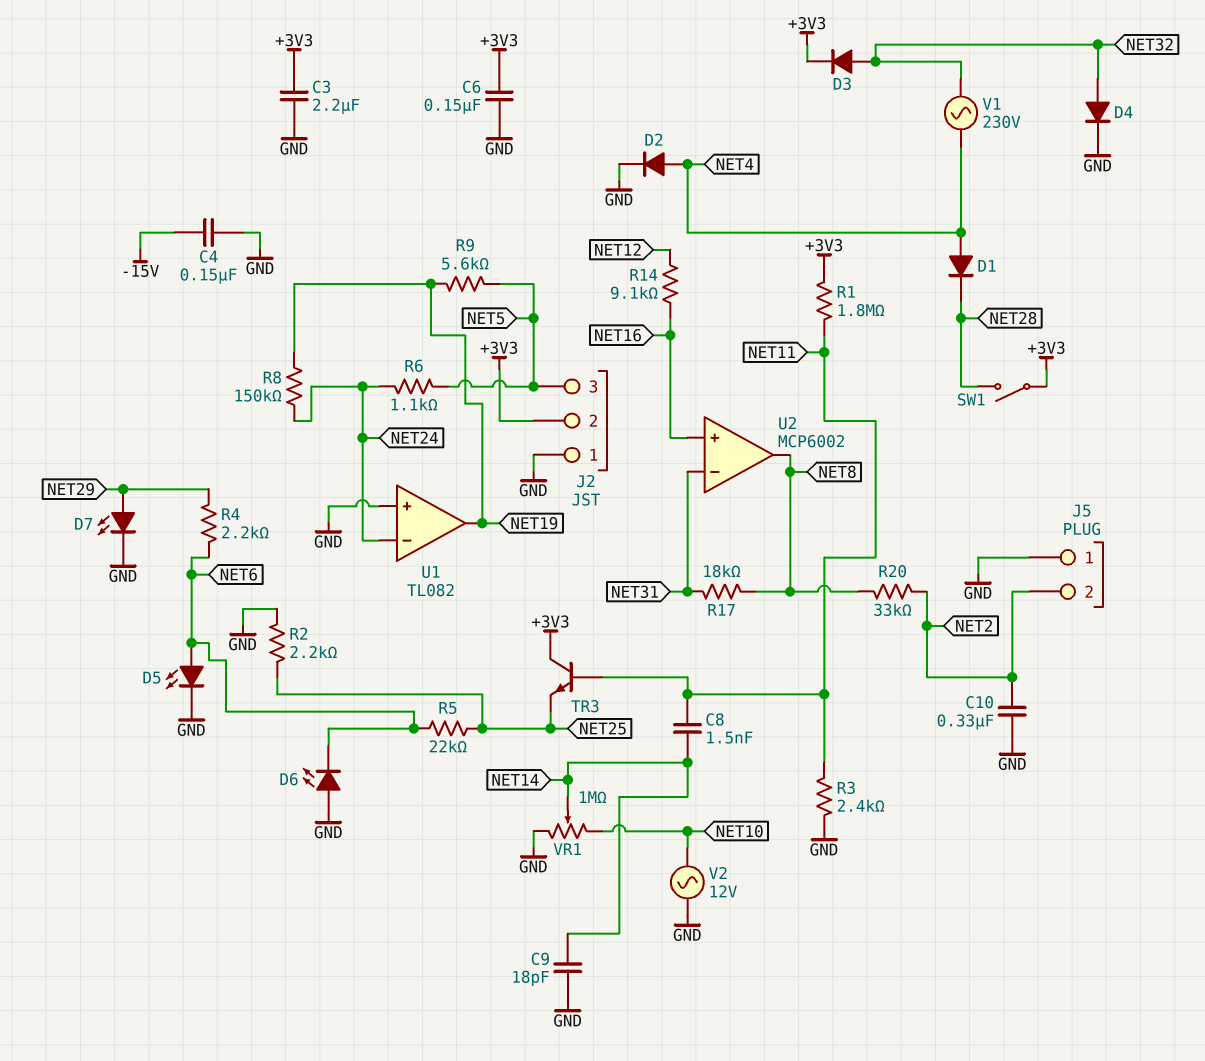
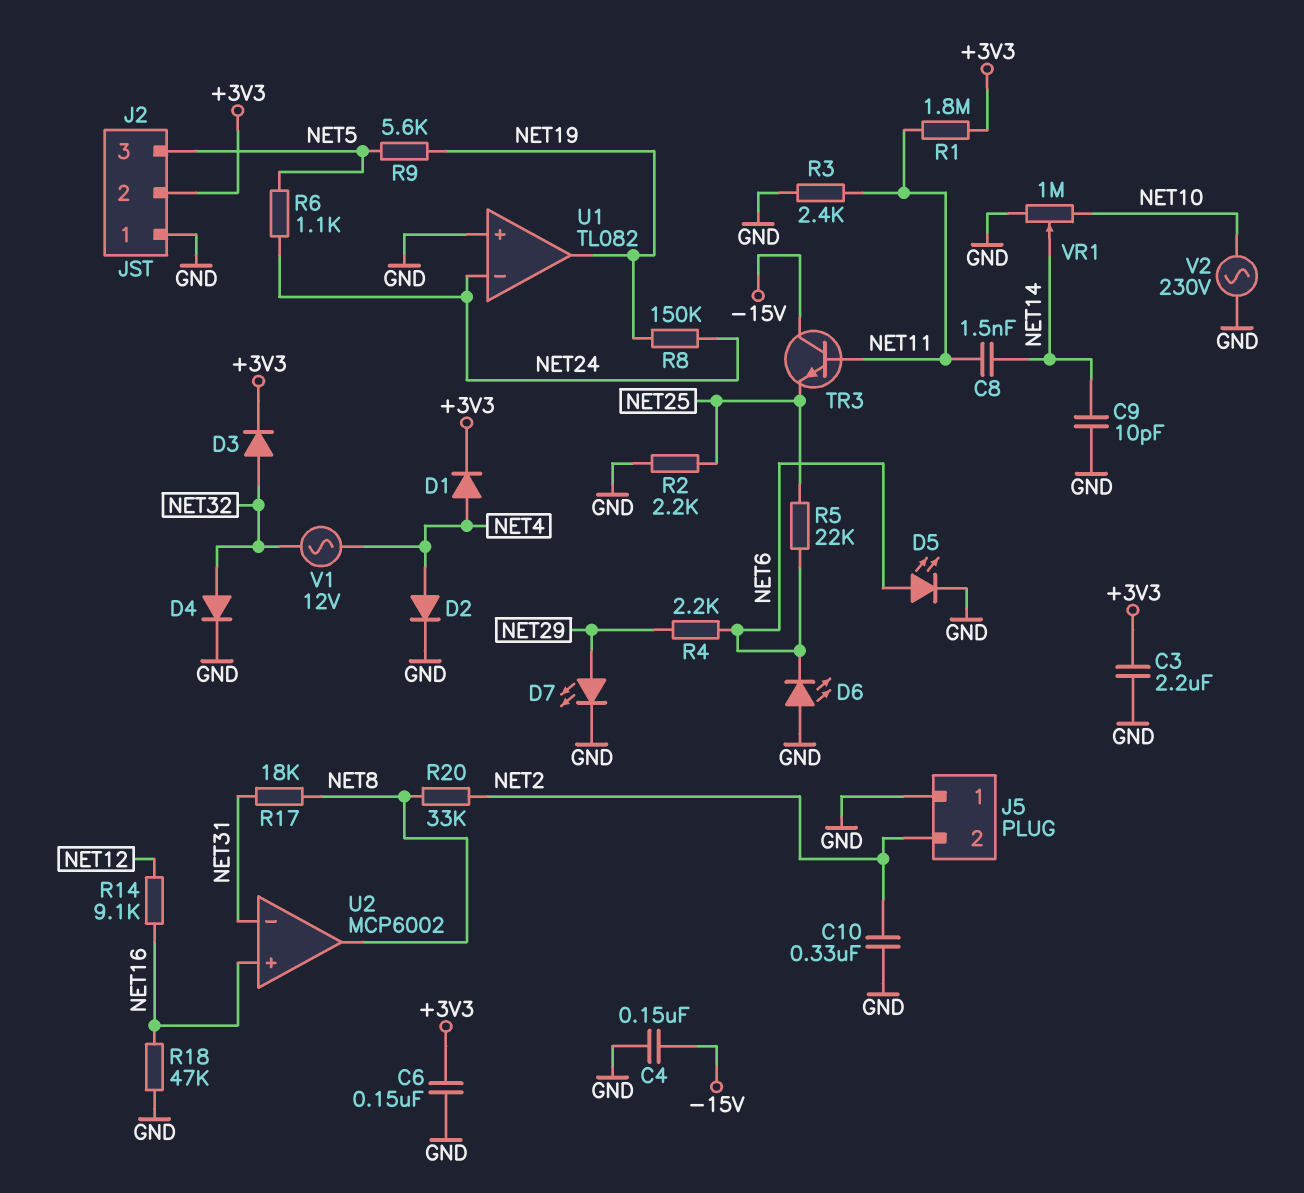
C9: 18pF (GND, NET14) -> 10pF (GND, NET14)
D1: diode (A NET4, K NET28) -> diode (A NET4, K +3V3)
R18: none -> 47k (GND, NET16)
SW1: switch (+3V3, NET28) -> none
TR3: NPN (B NET11, C +3V3, E NET25) -> NPN (B NET11, C -15V, E NET25)
V1: AC 230V (NET4, NET32) -> AC 12V (NET4, NET32)
V2: AC 12V (GND, NET10) -> AC 230V (GND, NET10)

